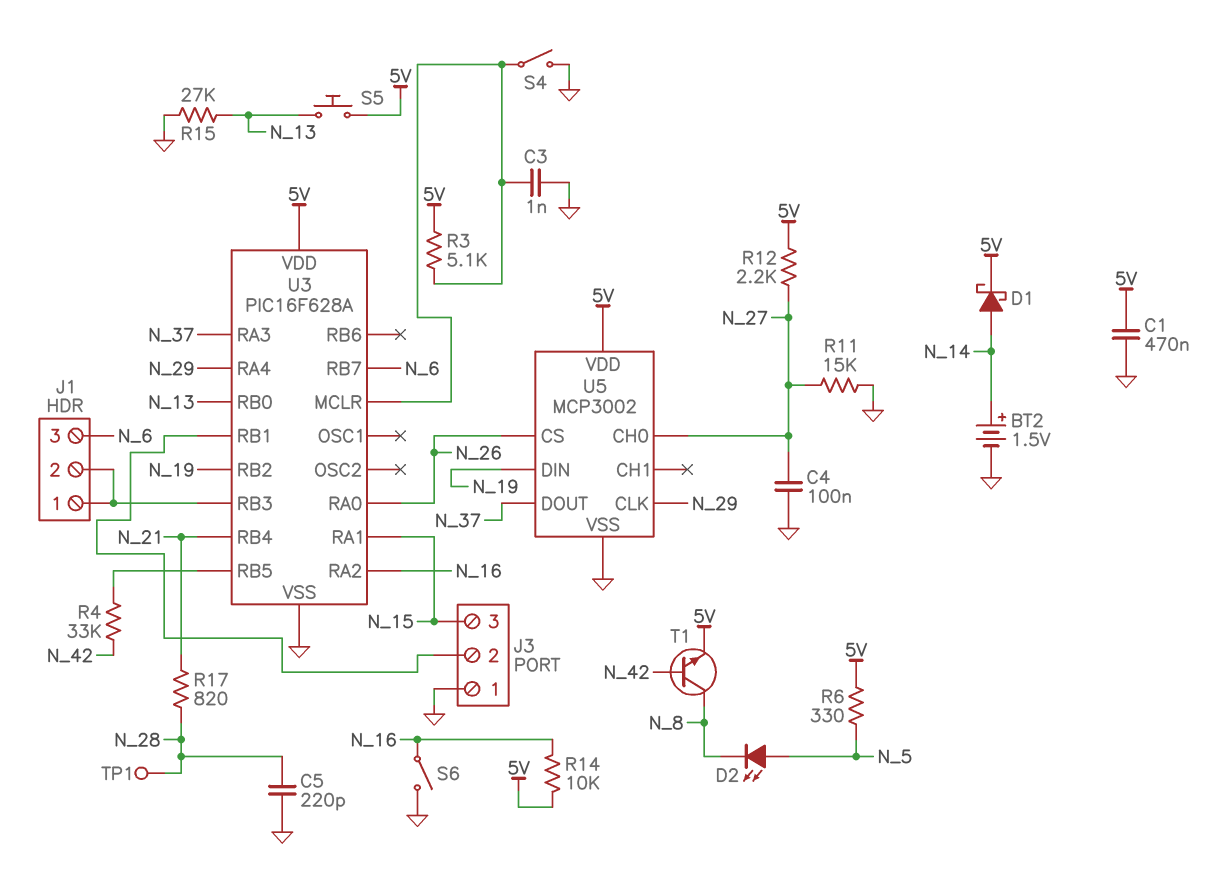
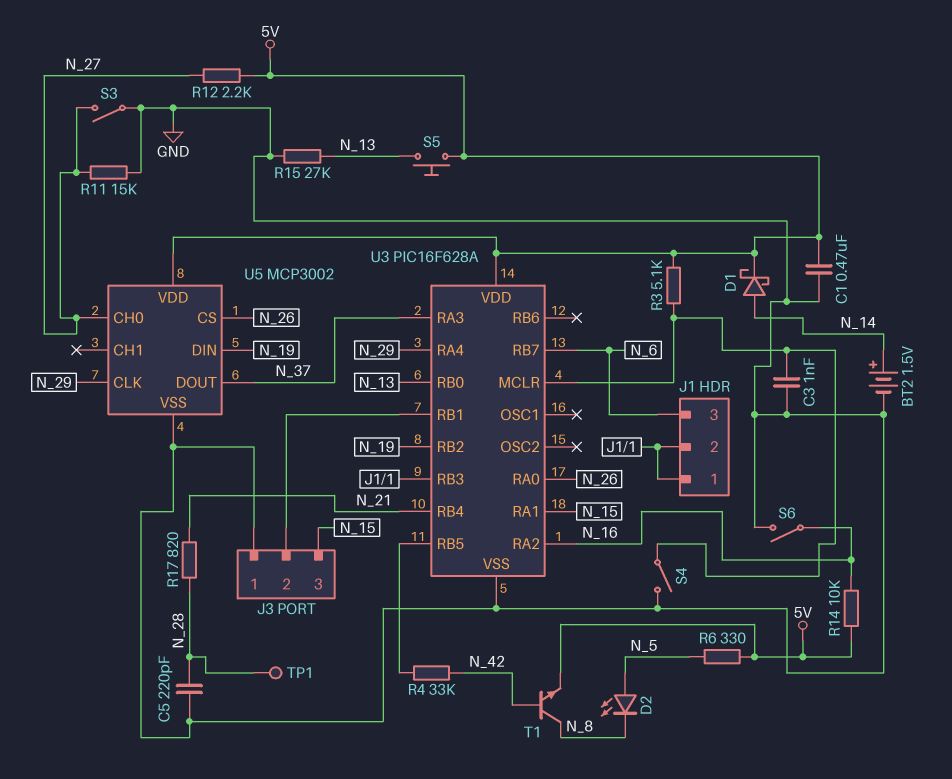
C4: 100nF (GND, N_27) -> none
S3: none -> switch (GND, N_27)

